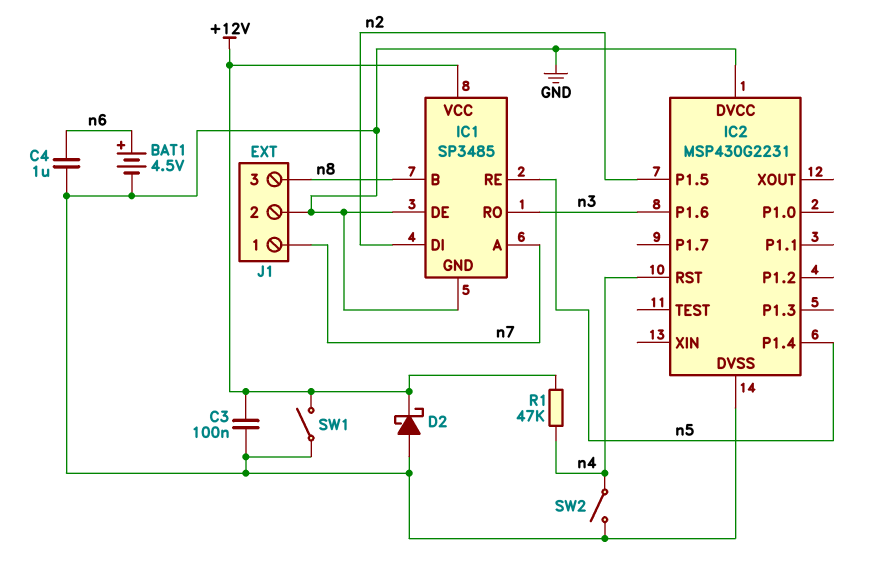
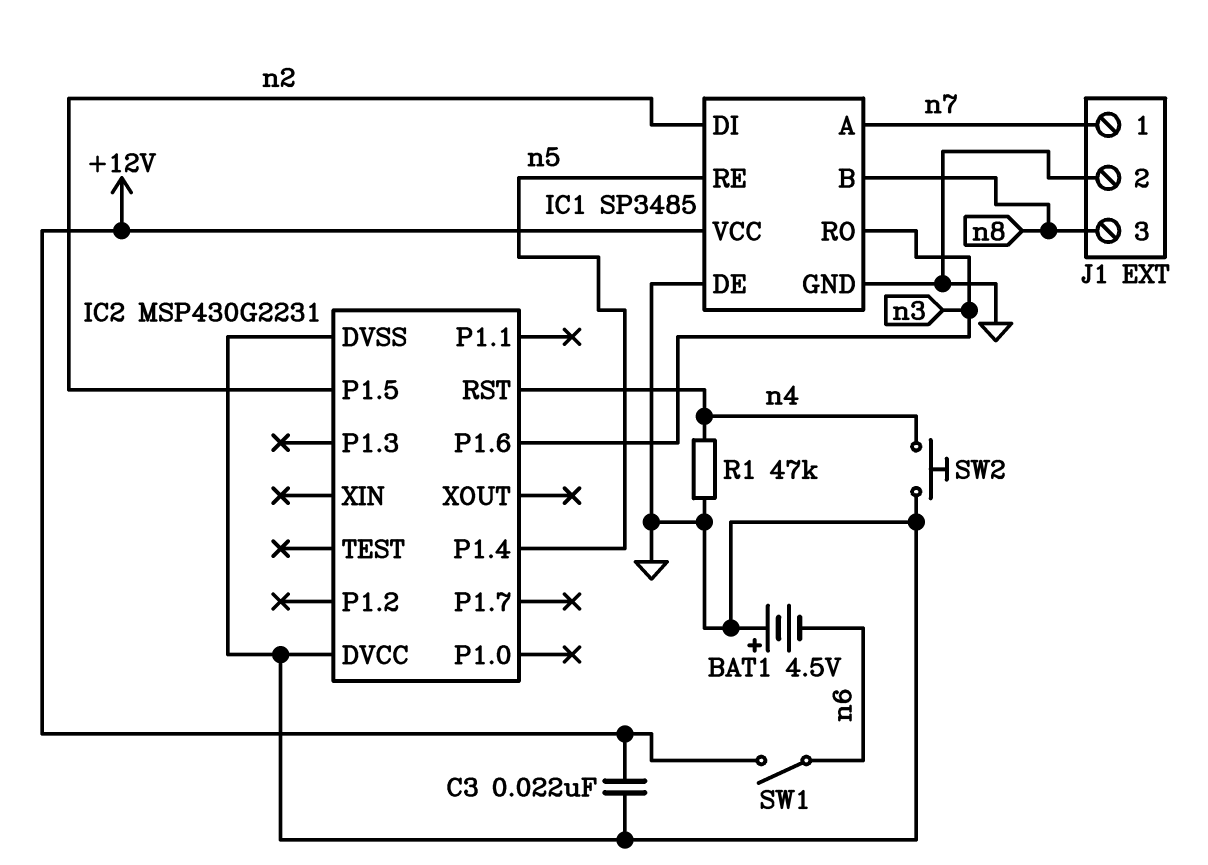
BAT1: 4.5V (plus n6, minus GND) -> 4.5V (plus GND, minus n6)
C3: 100nF (+12V, GND) -> 22nF (+12V, GND)
C4: 1uF (GND, n6) -> none
D2: schottky (A GND, K +12V) -> none
R1: 47k (+12V, n4) -> 47k (GND, n4)
SW1: switch (+12V, GND) -> switch (+12V, n6)
SW2: switch (GND, n4) -> button (GND, n4)

